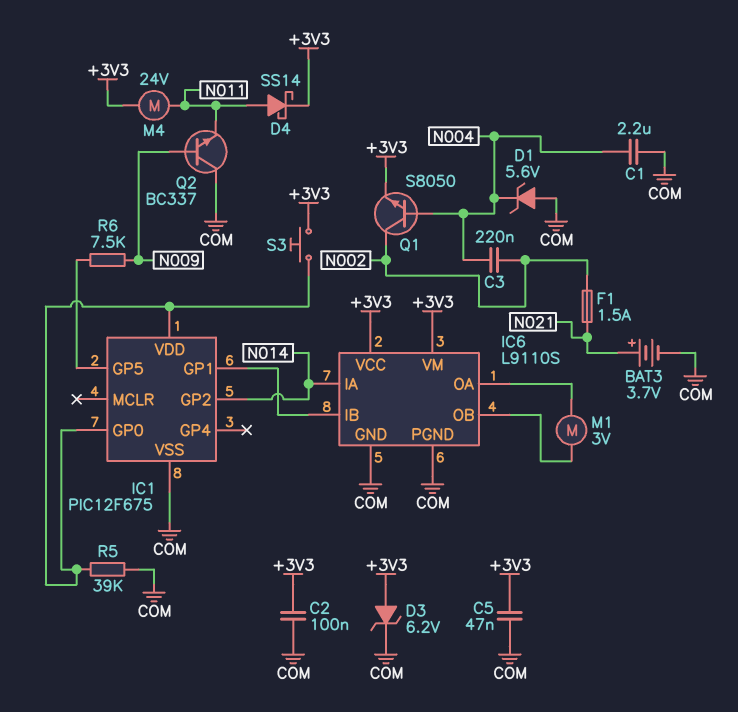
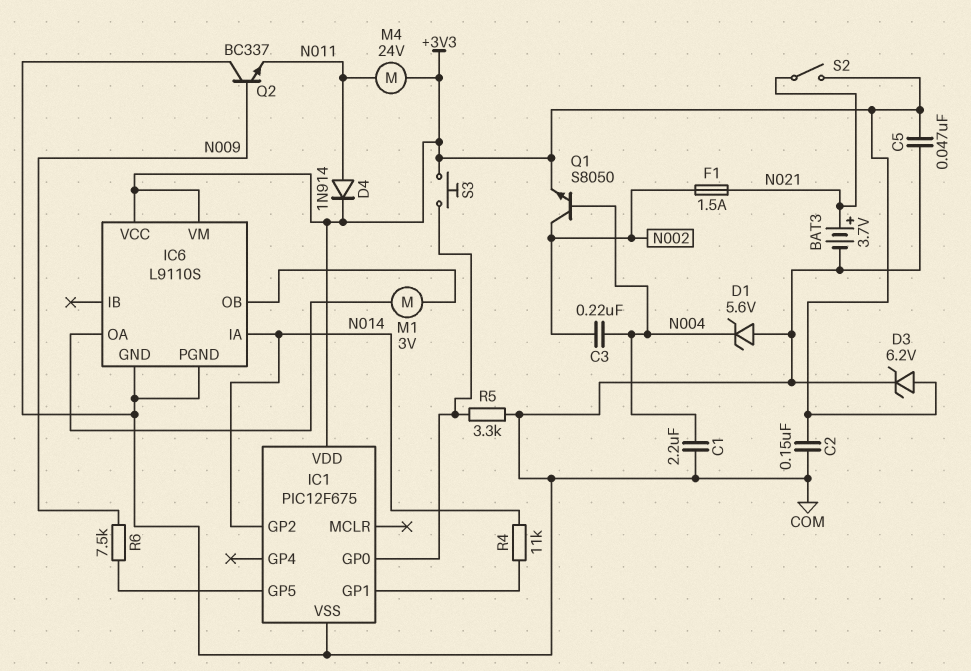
C2: 100nF (+3V3, COM) -> 150nF (+3V3, COM)
D4: schottky SS14 (A N011, K +3V3) -> diode 1N914 (A N011, K +3V3)
IC1 pin VDD: IC1/GP0 -> +3V3
IC6 pin IB: IC1/GP1 -> none
R4: none -> 11k (IC1/GP1, N014)
R5: 39k (COM, IC1/GP0) -> 3.3k (COM, IC1/GP0)
S2: none -> switch (+3V3, N021)

